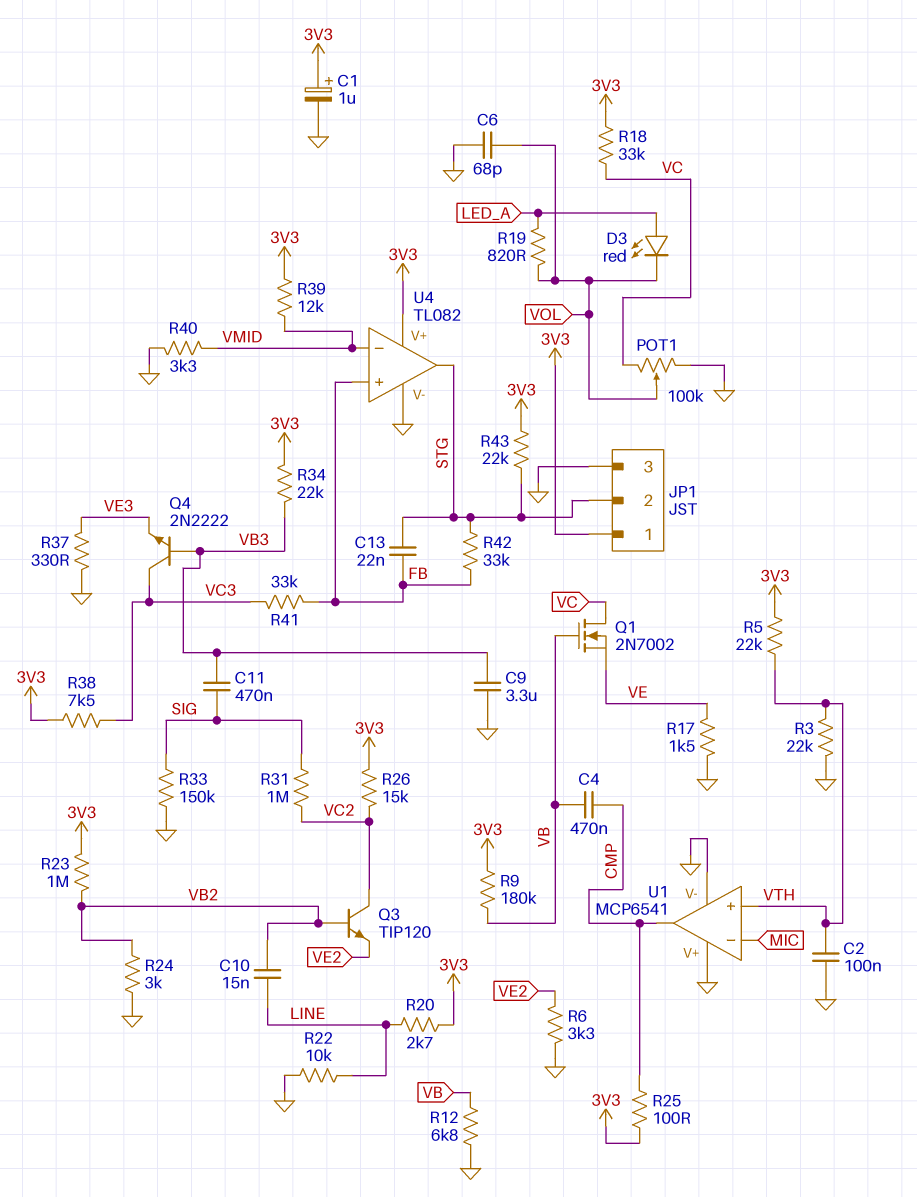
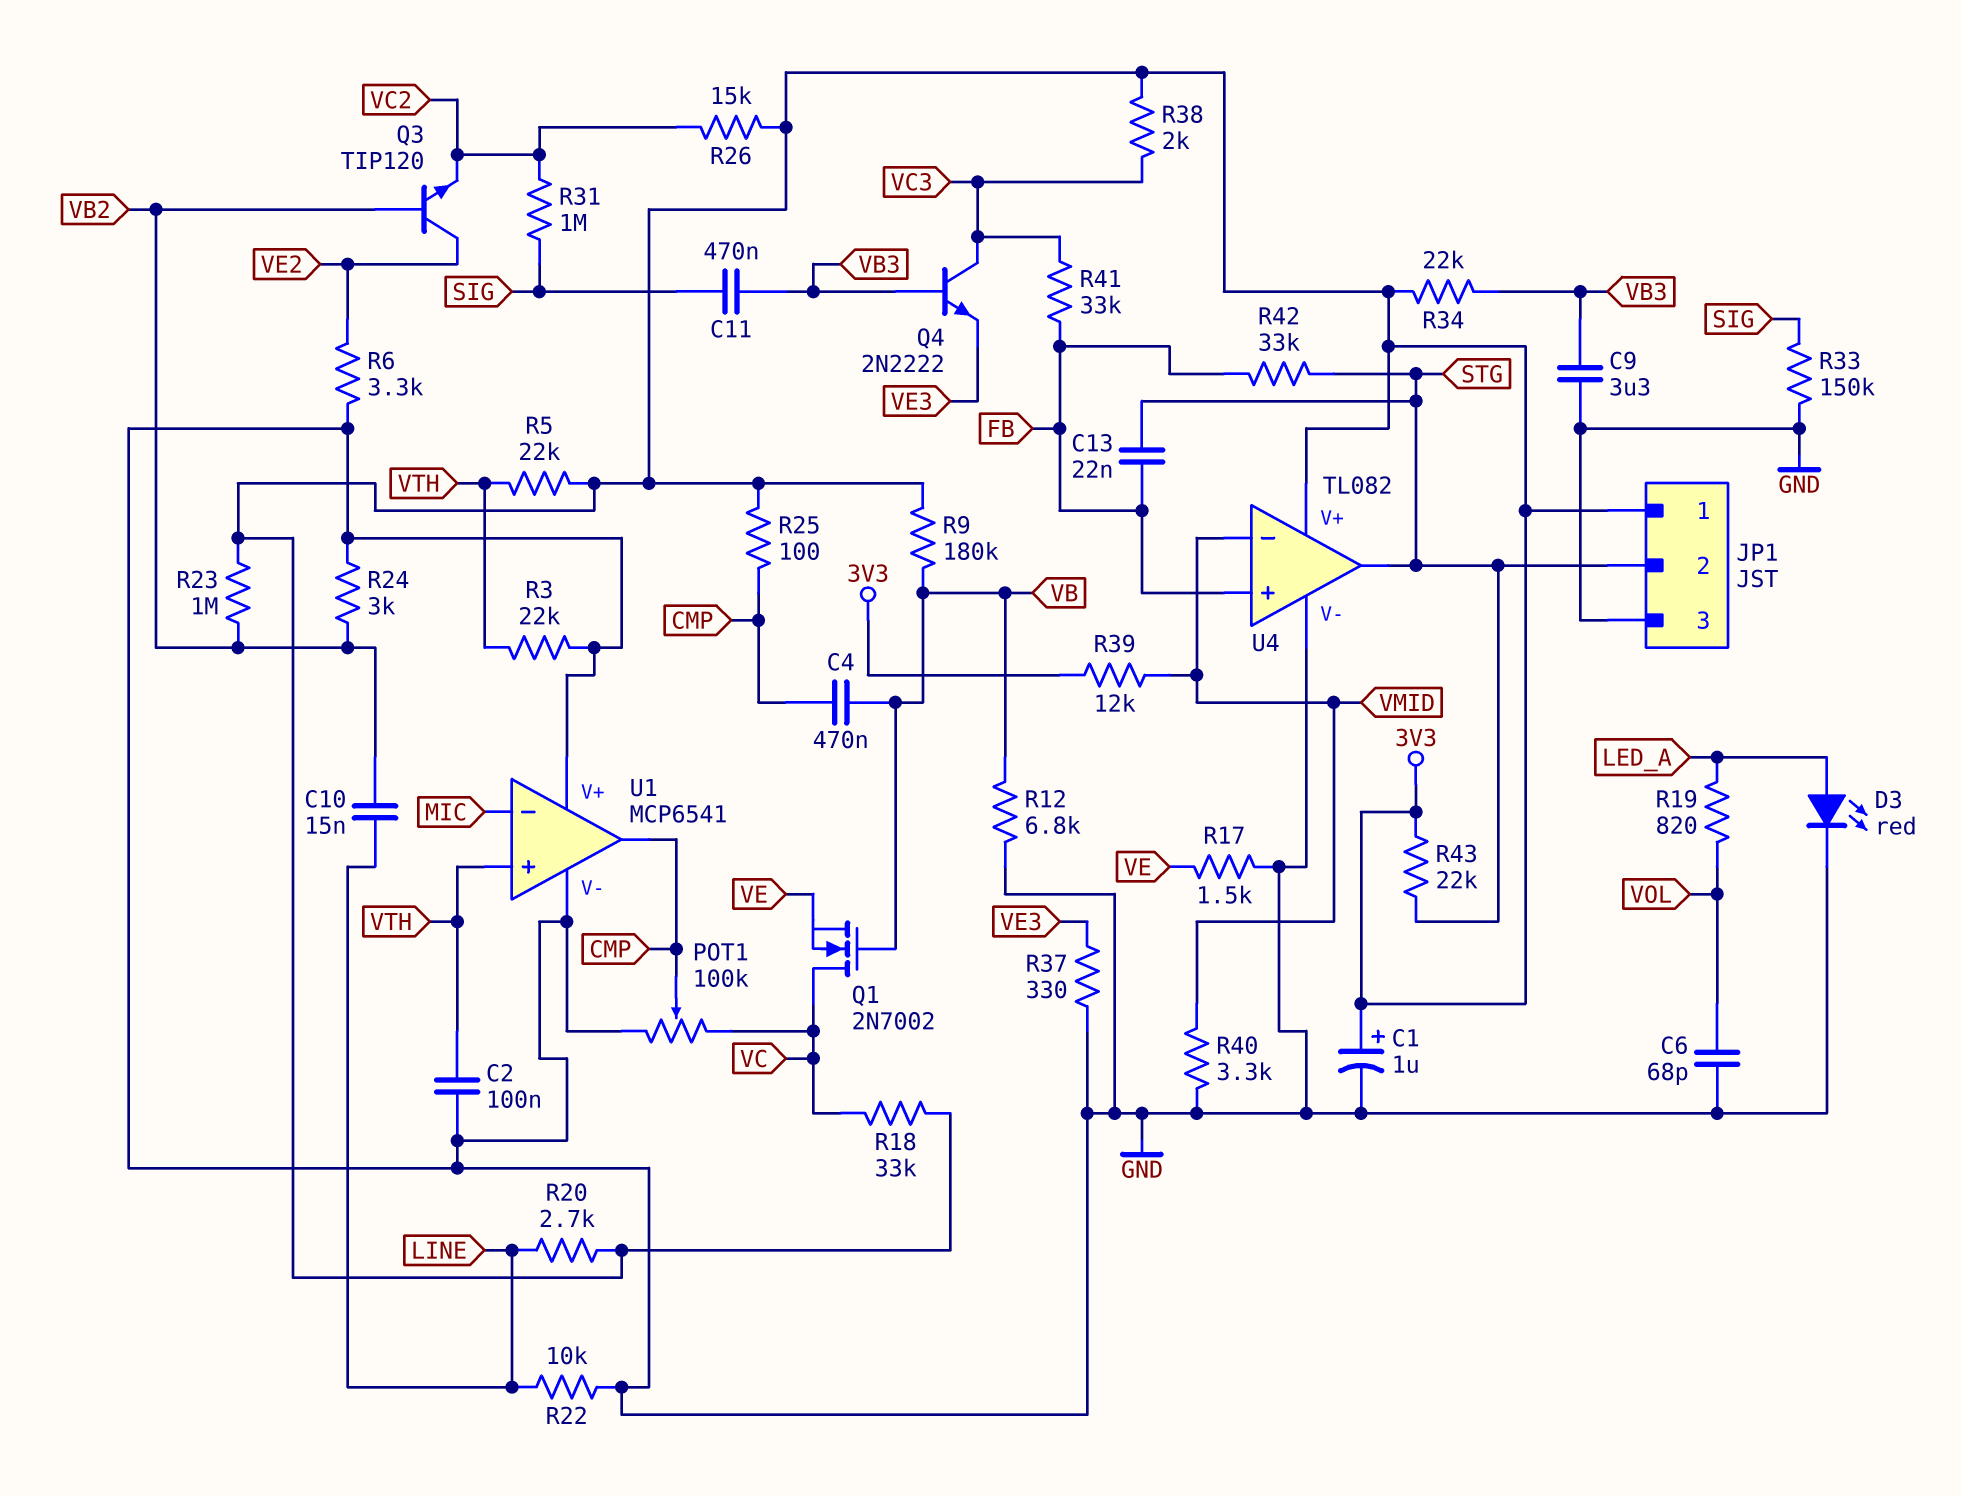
D3: LED red (A LED_A, K VOL) -> LED red (A LED_A, K GND)
POT1: 100k (GND, VC, wiper VOL) -> 100k (GND, VC, wiper CMP)
Q3: NPN TIP120 (B VB2, C VC2, E VE2) -> NPN TIP120 (B VB2, C VE2, E VC2)
R38: 7.5k (3V3, VC3) -> 2k (3V3, VC3)

